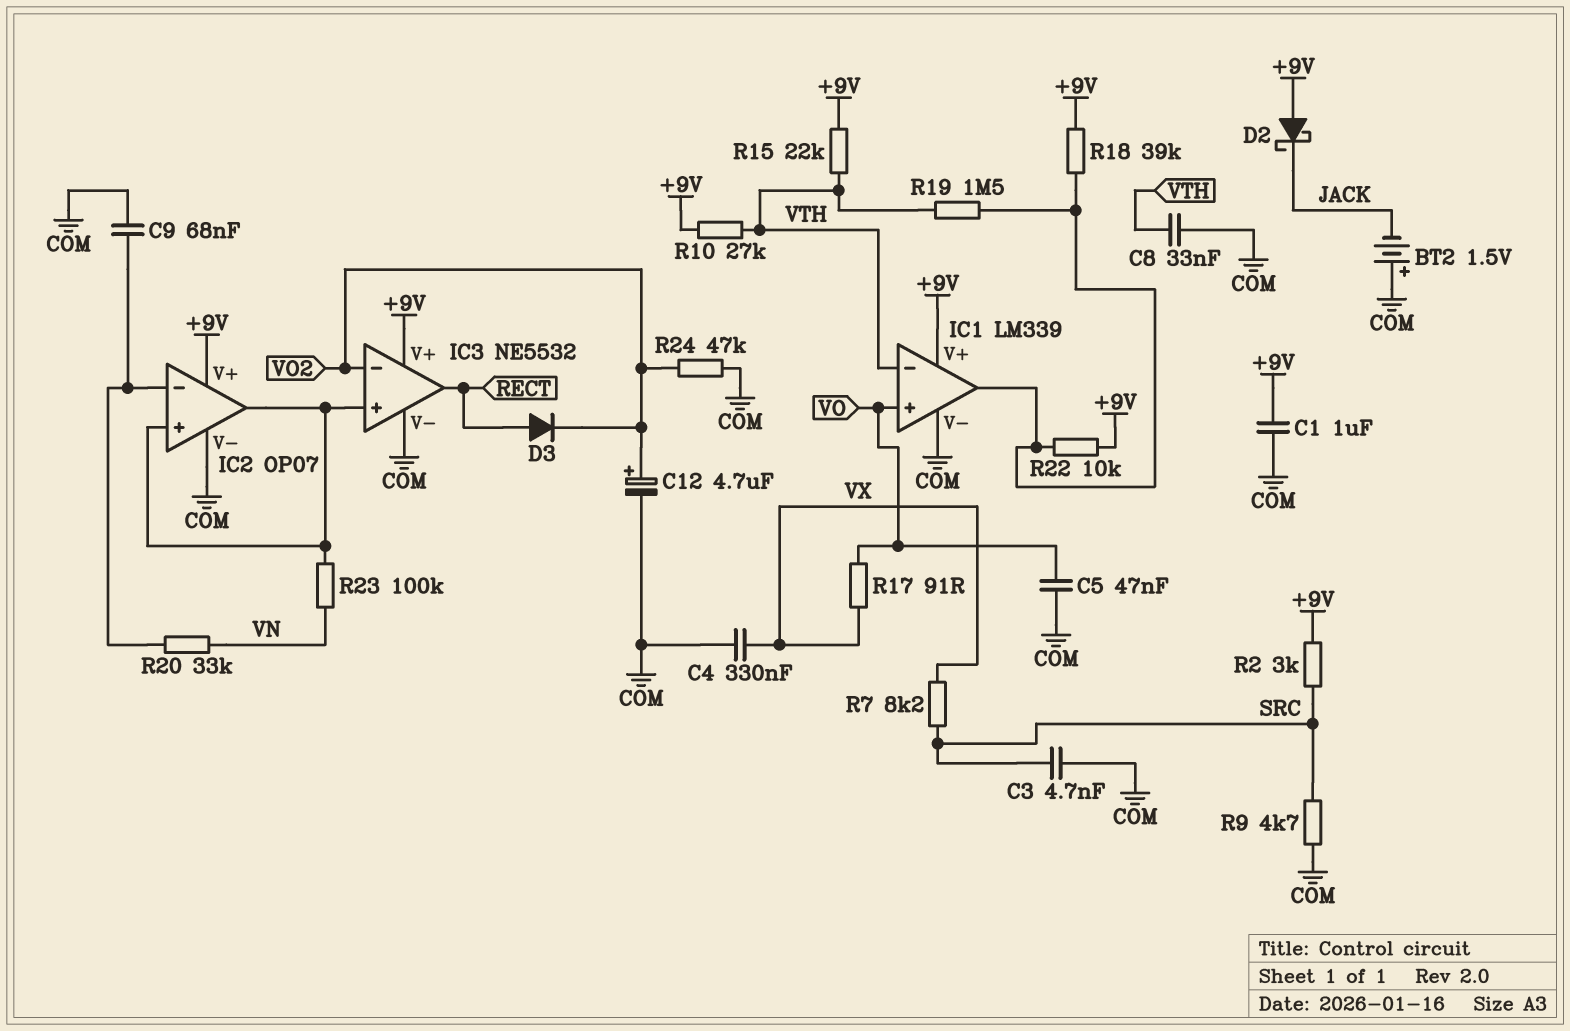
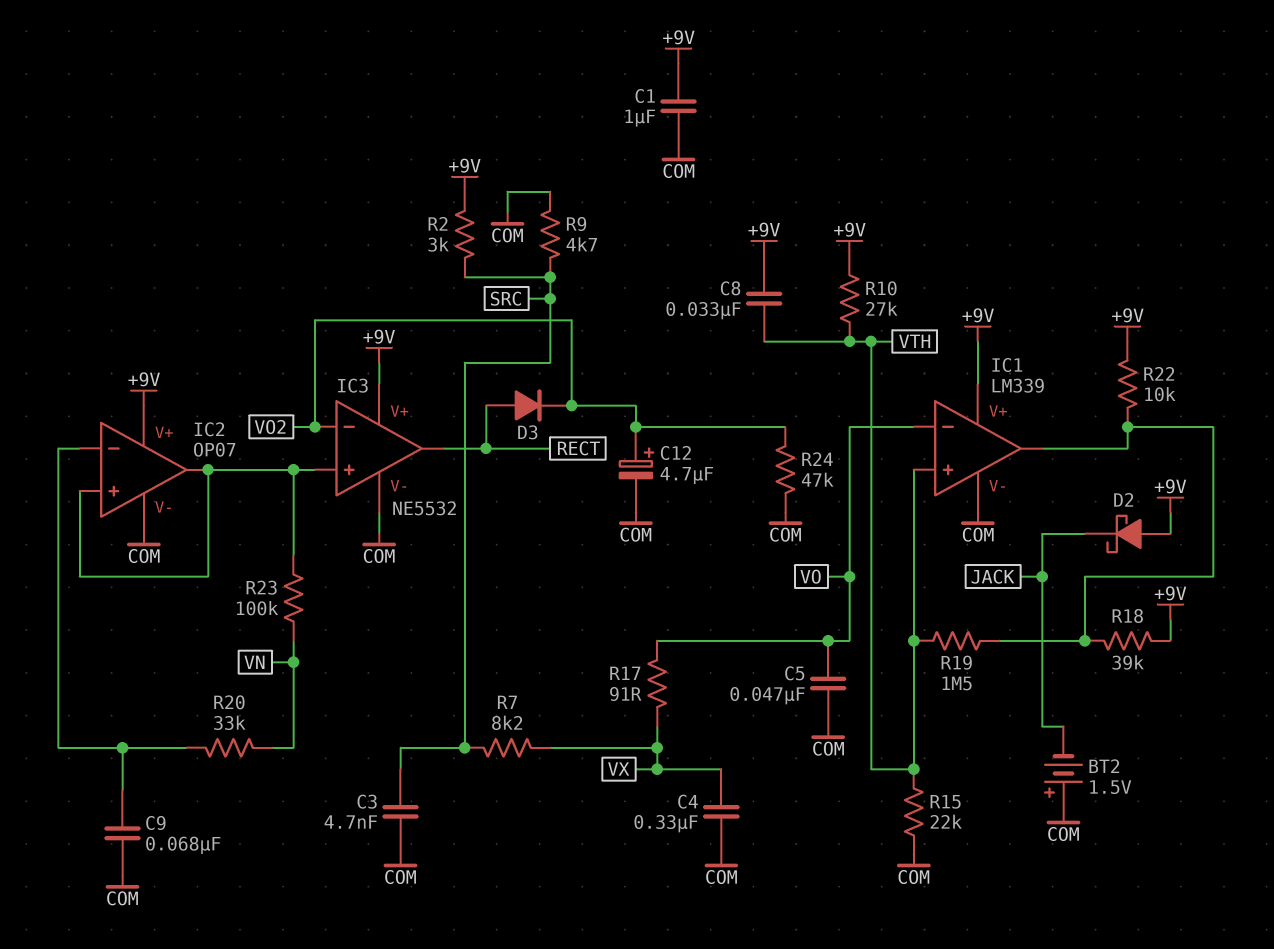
C8: 33nF (COM, VTH) -> 33nF (+9V, VTH)
IC1 pin in+: VO -> VTH
IC1 pin in-: VTH -> VO
R15: 22k (+9V, VTH) -> 22k (COM, VTH)

